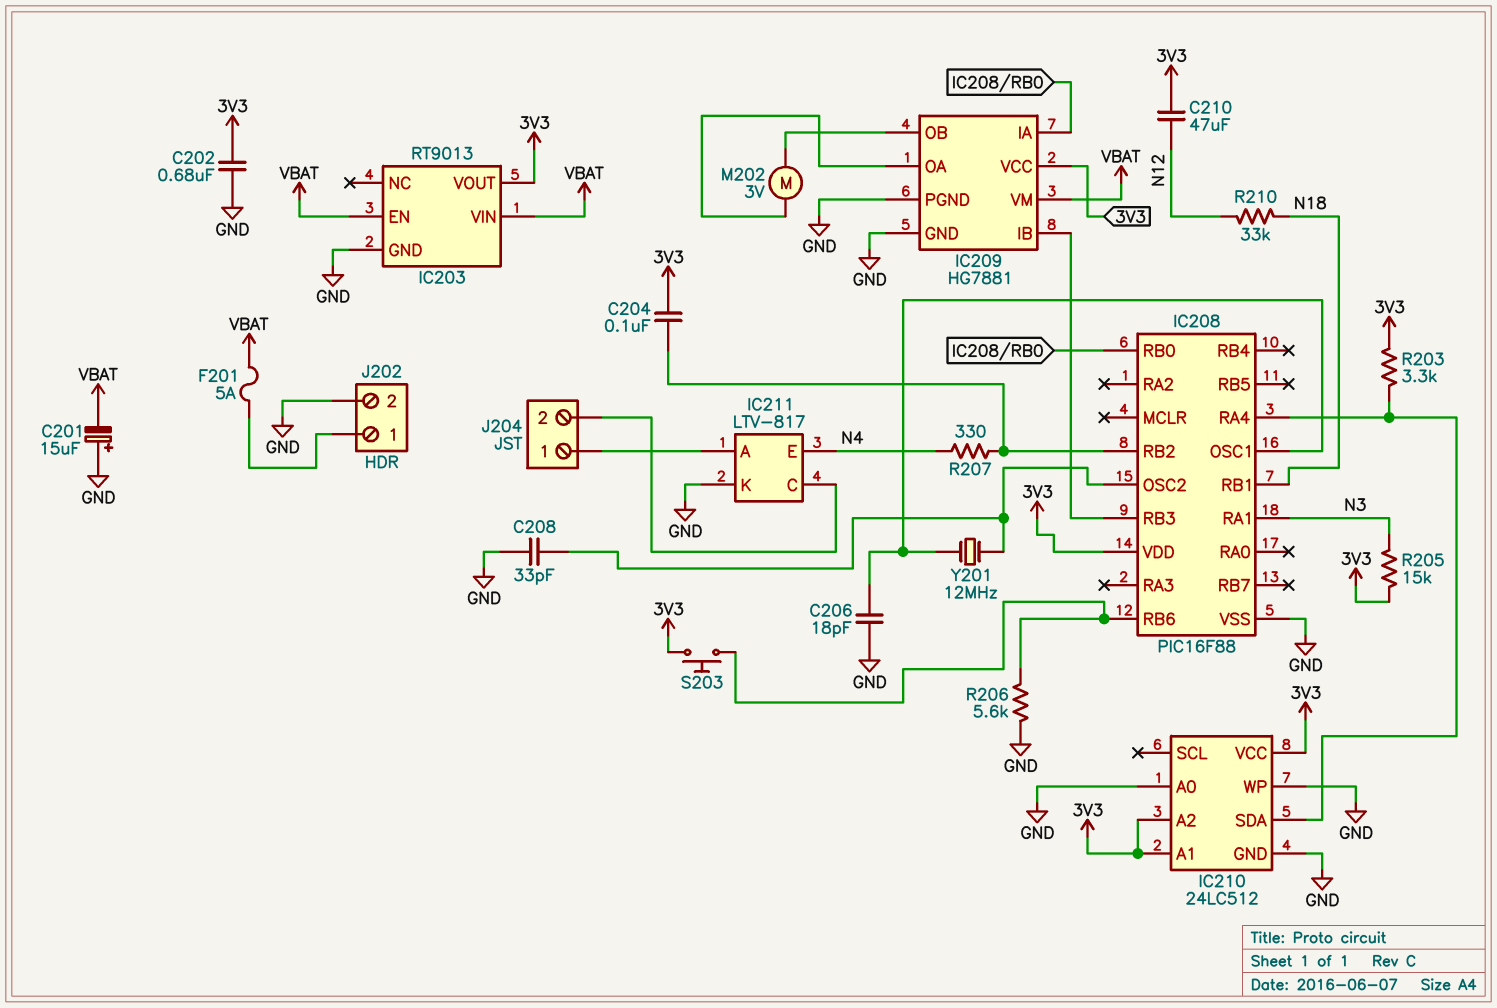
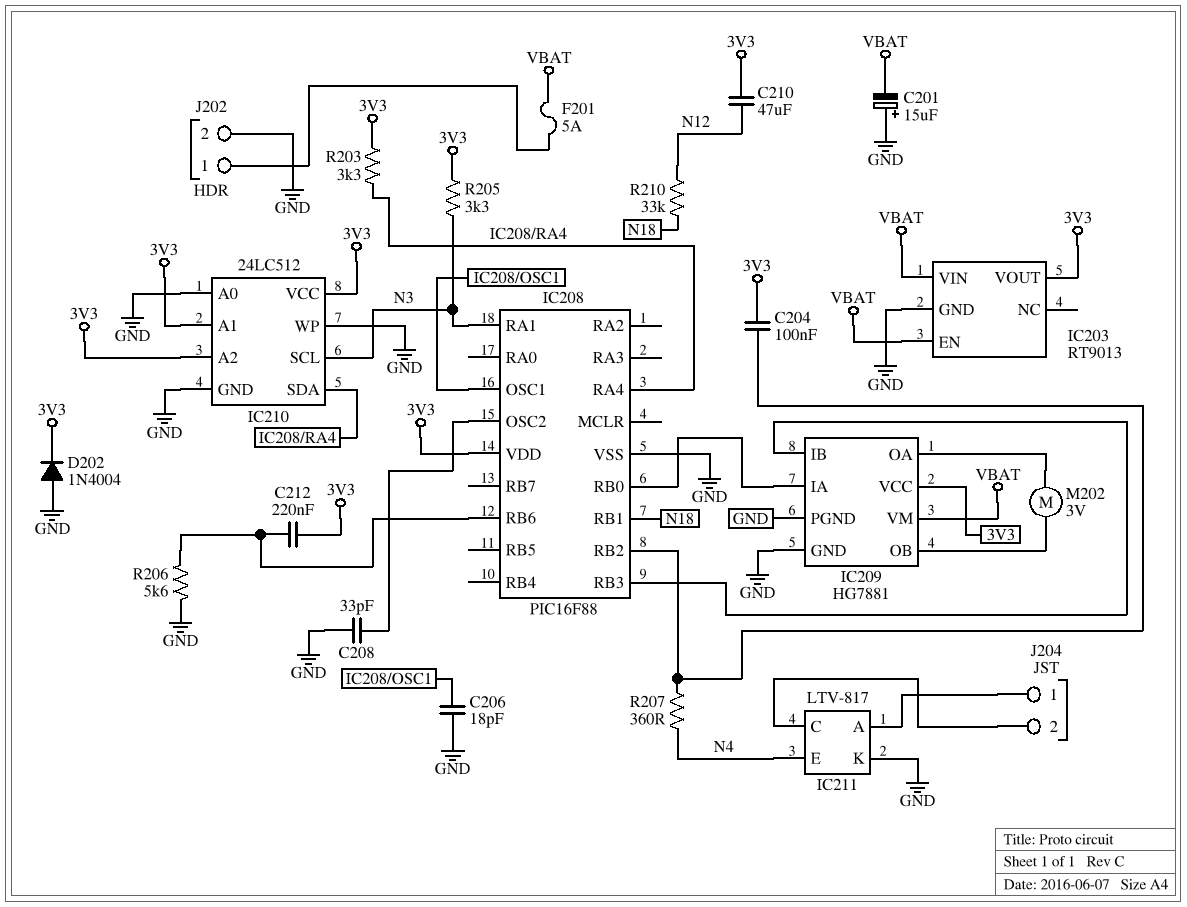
C202: 680nF (3V3, GND) -> none
C212: none -> 220nF (3V3, IC208/RB6)
D202: none -> diode 1N4004 (A GND, K 3V3)
IC210 pin SCL: none -> N3
R205: 15k (3V3, N3) -> 3.3k (3V3, N3)
R207: 330 (IC208/RB2, N4) -> 360 (IC208/RB2, N4)
S203: button (3V3, IC208/RB6) -> none
Y201: 12MHz (IC208/OSC1, IC208/OSC2) -> none

